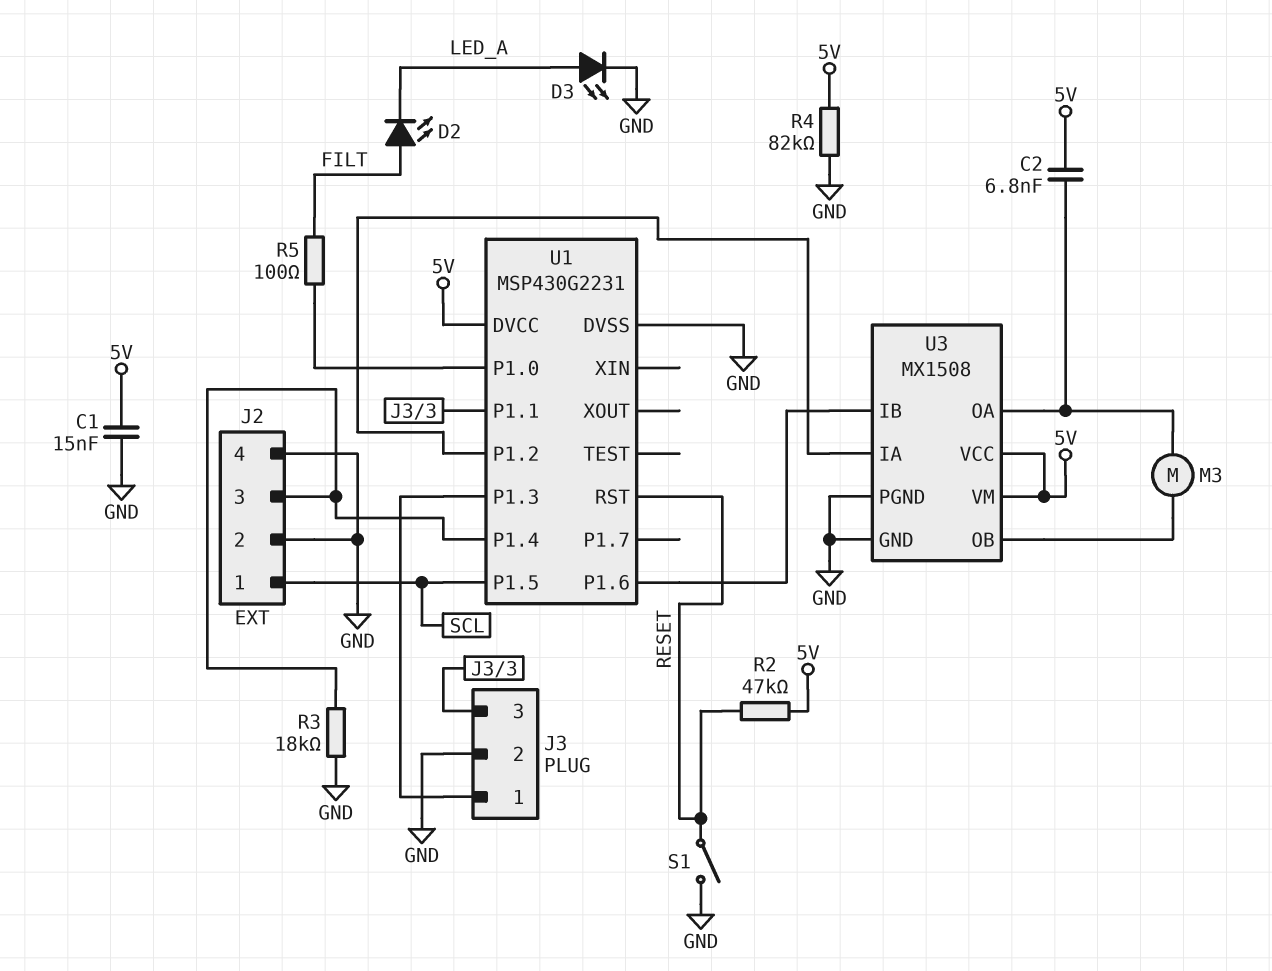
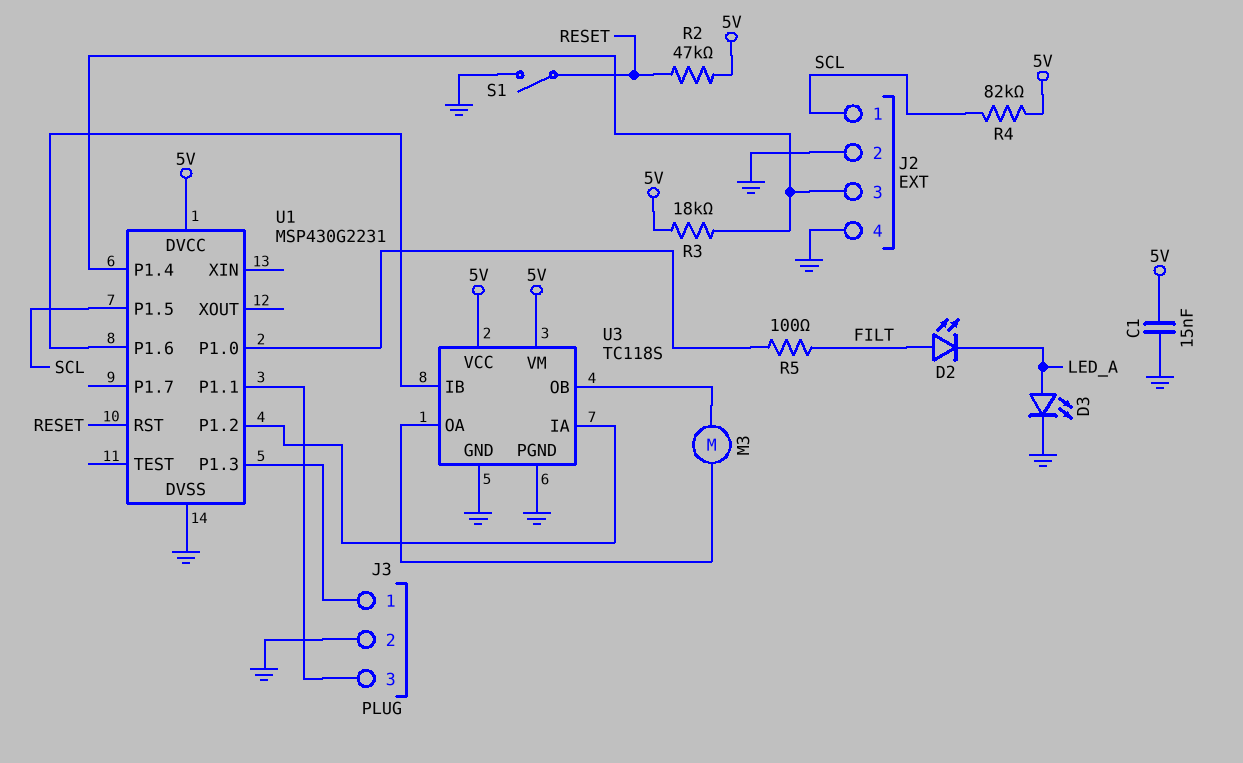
C2: 6.8nF (5V, U3/OA) -> none
R3: 18k (GND, J2/3) -> 18k (5V, J2/3)
R4: 82k (5V, GND) -> 82k (5V, SCL)
U3: MX1508 -> TC118S

